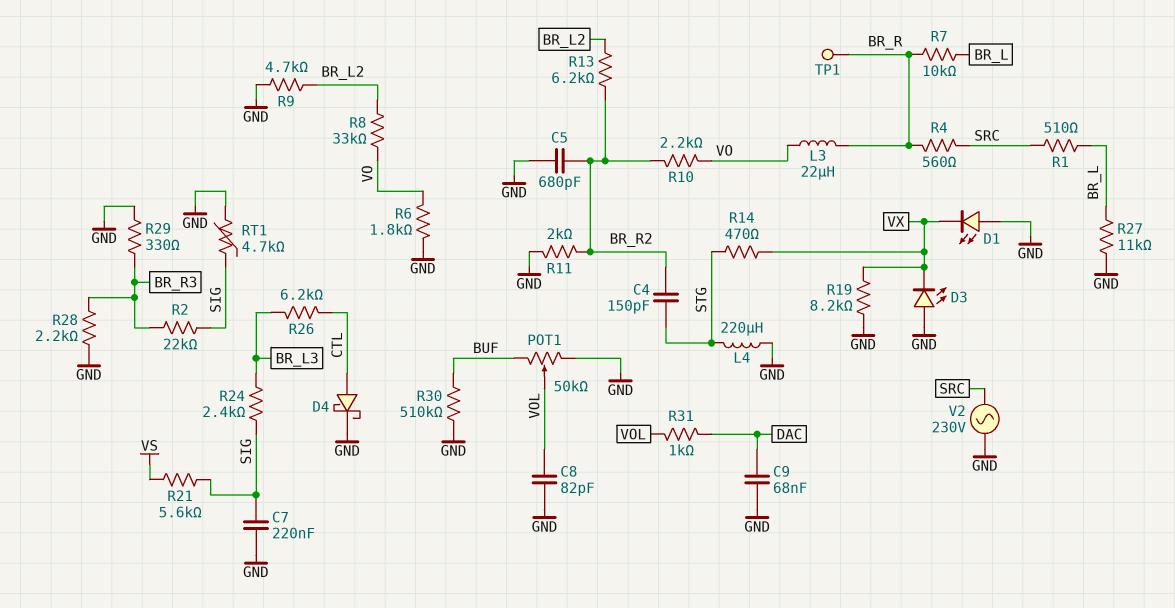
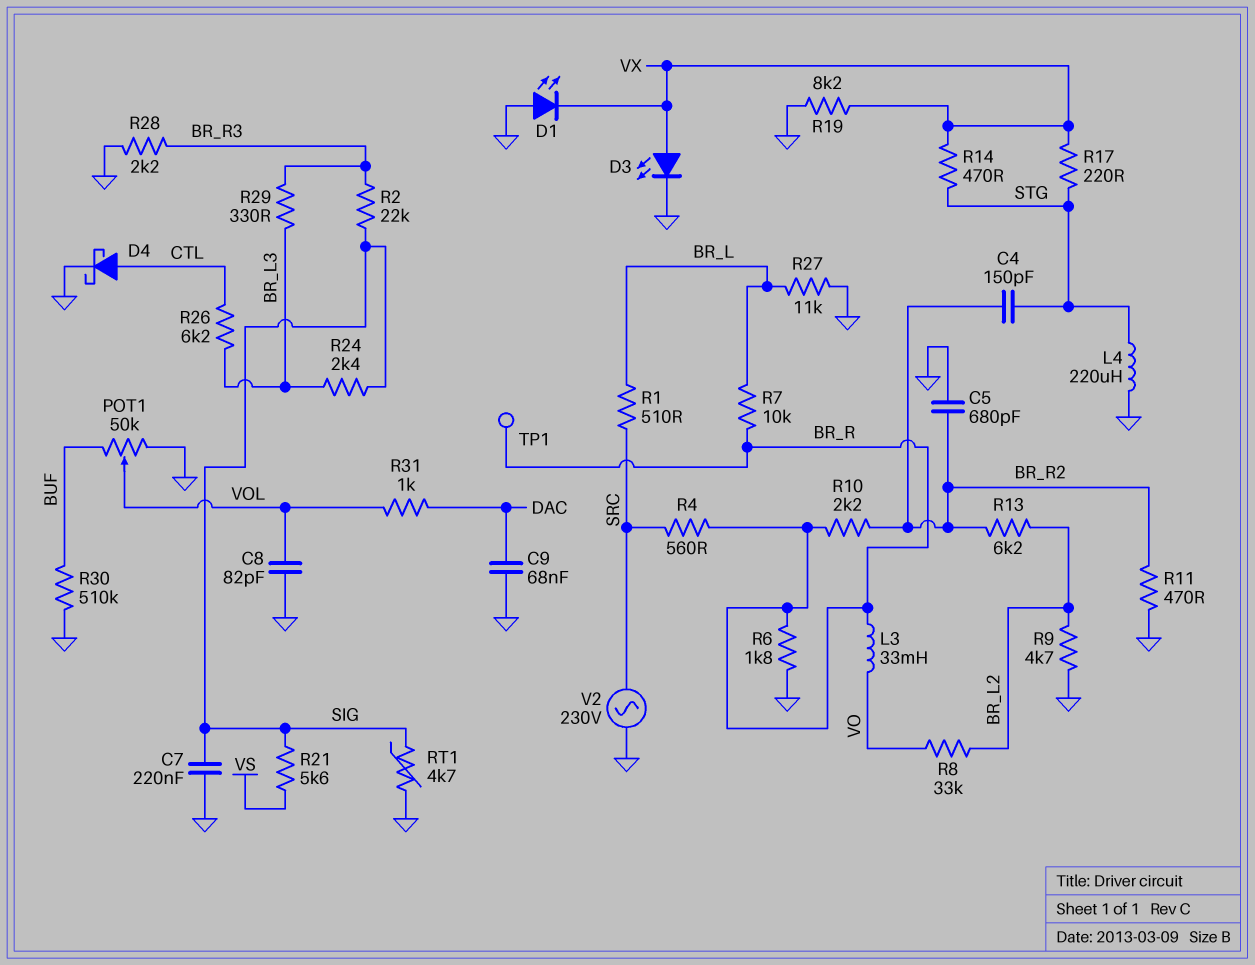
D3: LED (A GND, K VX) -> LED (A VX, K GND)
L3: 22uH (BR_R, VO) -> 33mH (BR_R, VO)
R6: 1.8k (GND, VO) -> 1.8k (BR_R, GND)
R10: 2.2k (BR_R2, VO) -> 2.2k (BR_R, BR_R2)
R11: 2k (BR_R2, GND) -> 470 (BR_R2, GND)
R17: none -> 220 (STG, VX)
R29: 330 (BR_R3, GND) -> 330 (BR_L3, BR_R3)

